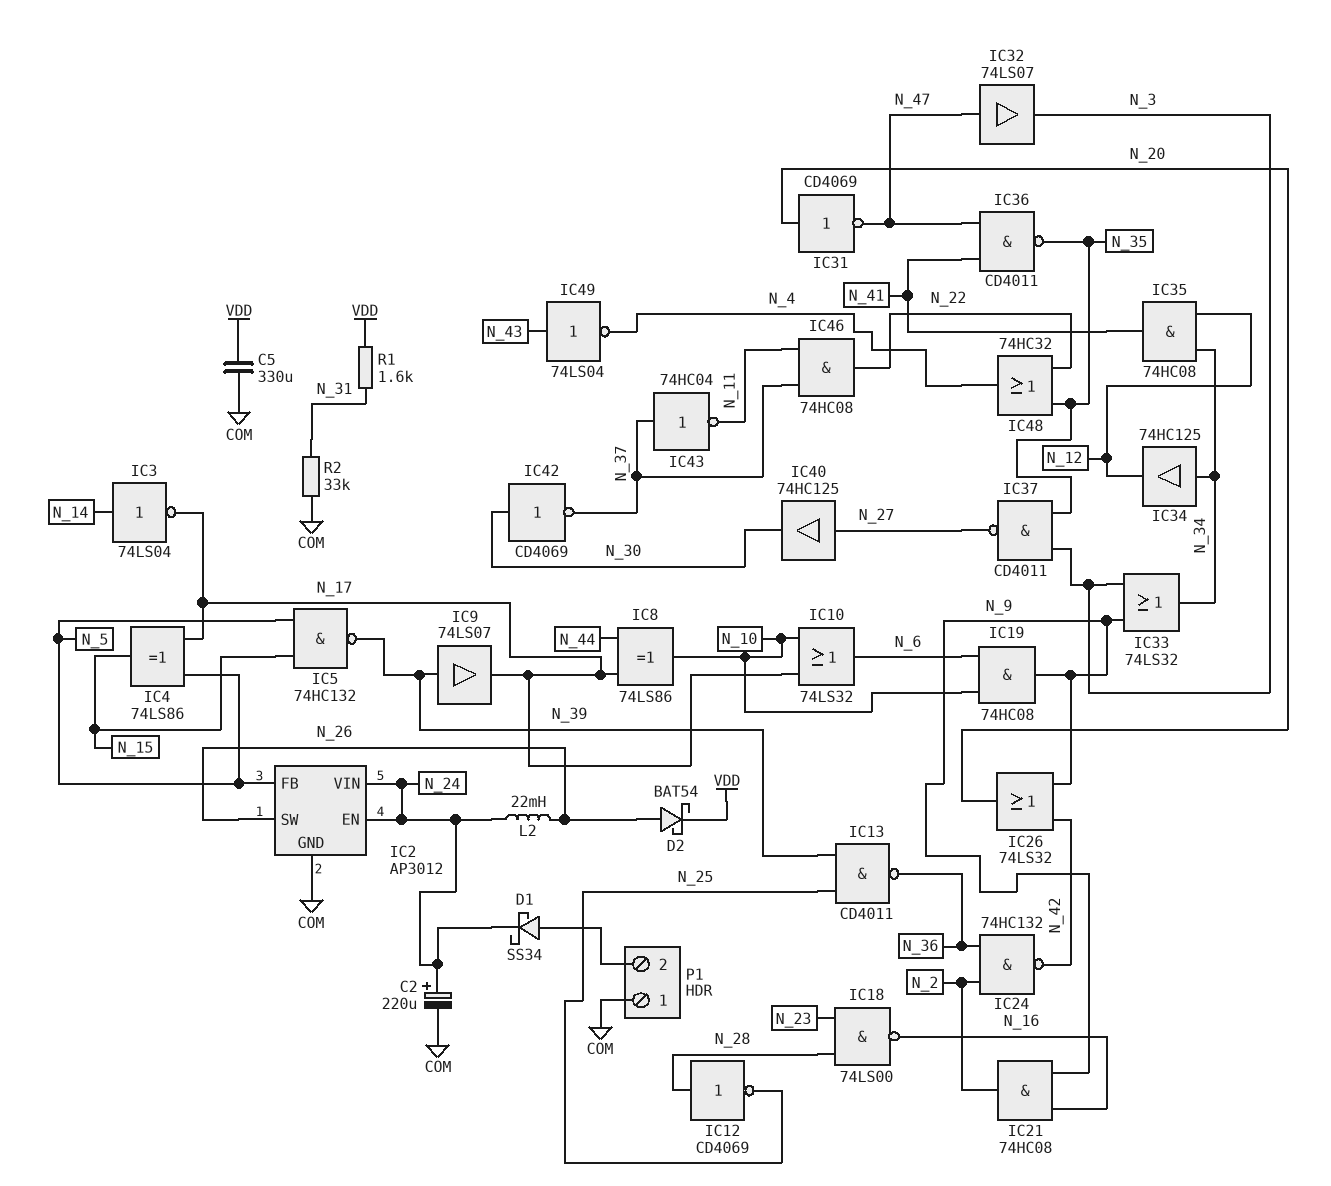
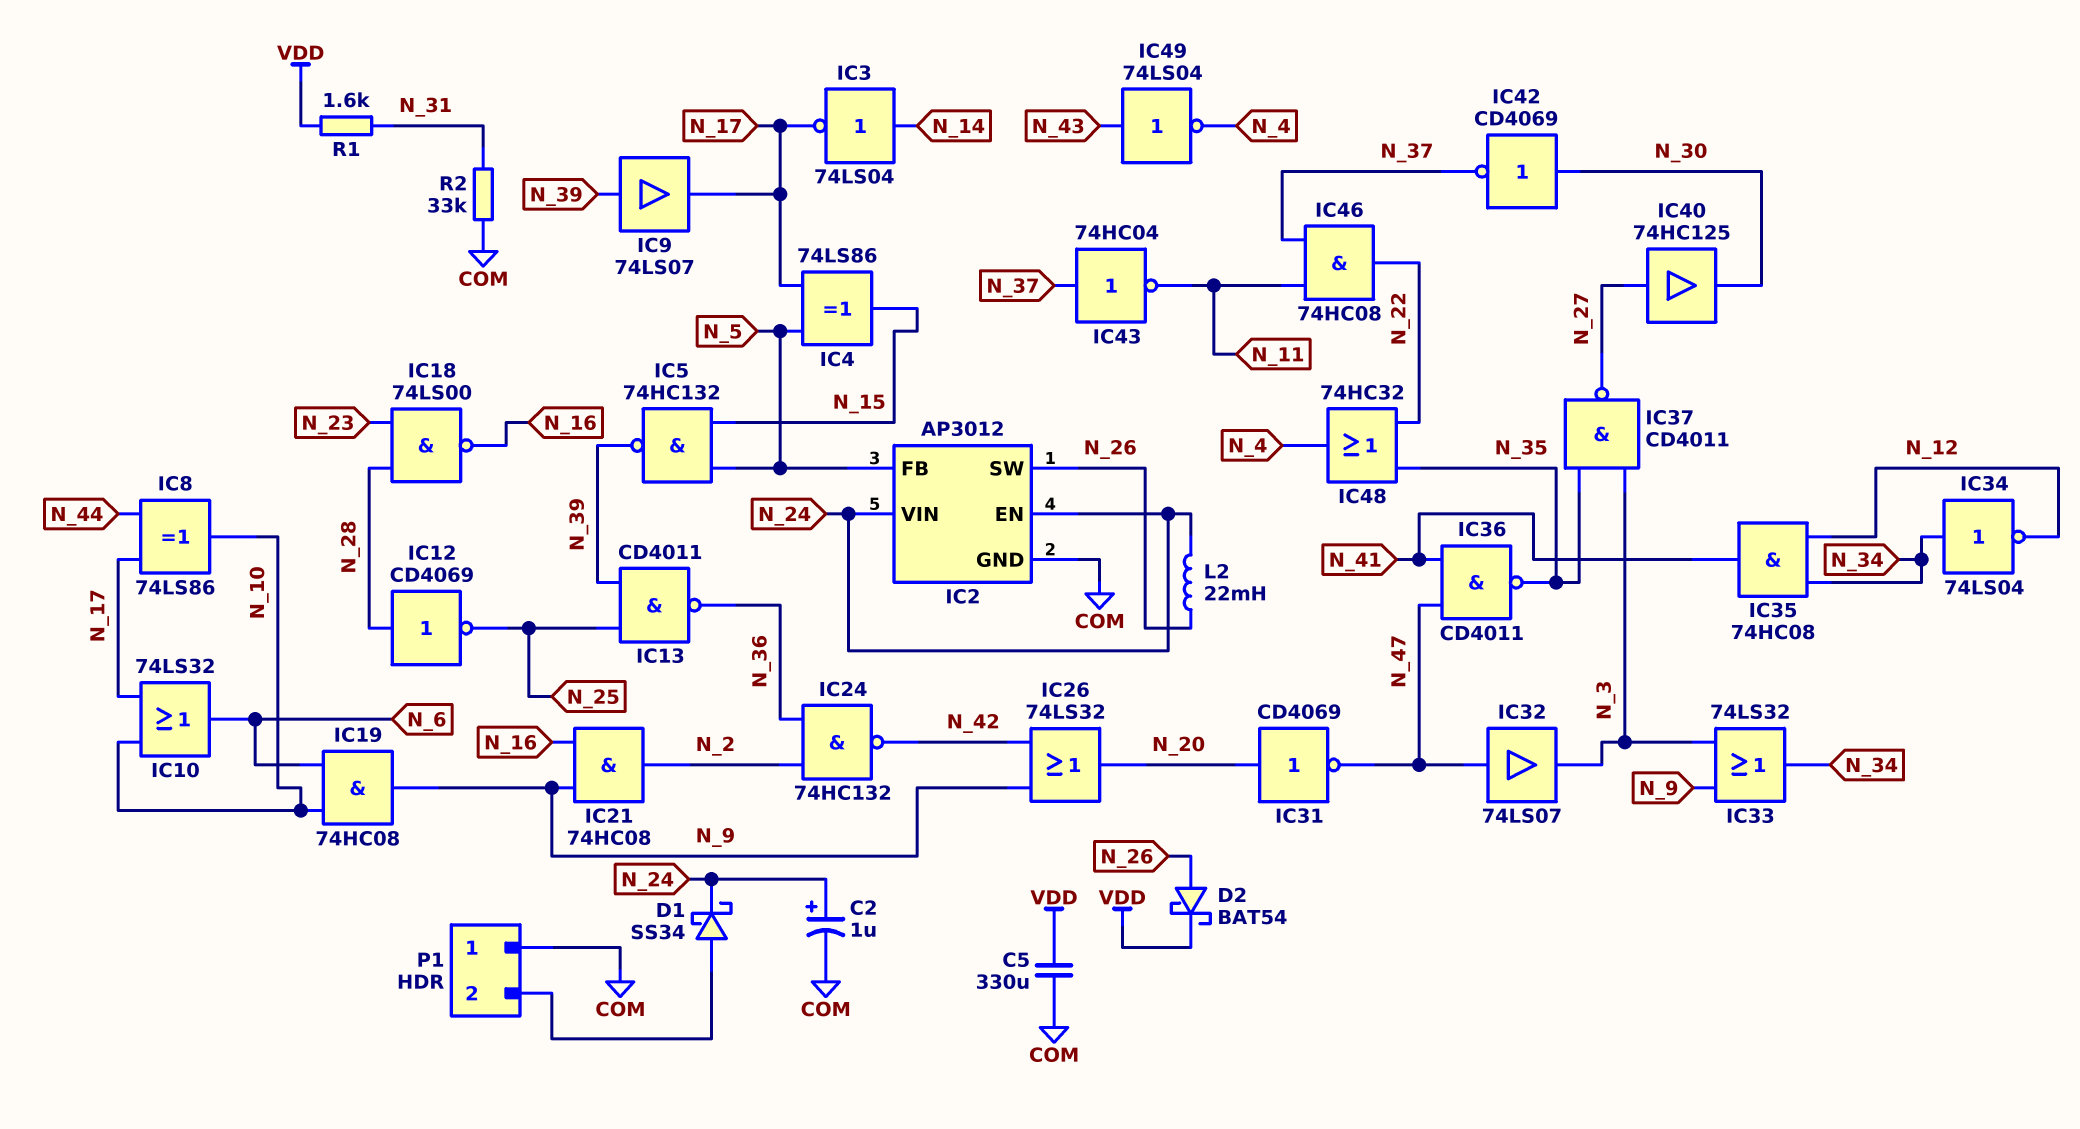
C2: 220uF (plus N_24, minus COM) -> 1uF (plus N_24, minus COM)
IC34: buffer 74HC125 (in N_34, out N_12) -> NOT 74LS04 (in N_34, out N_12)

